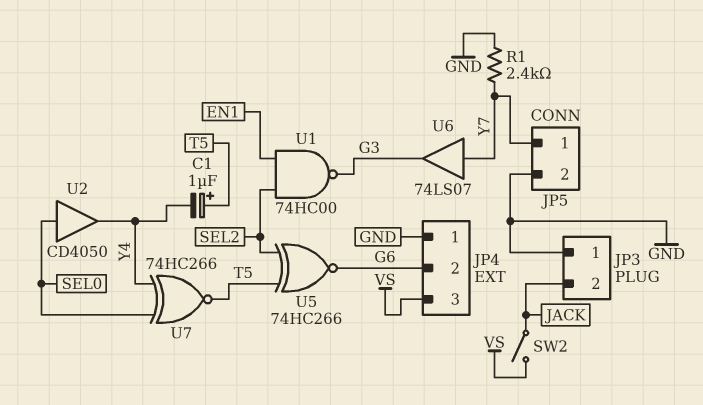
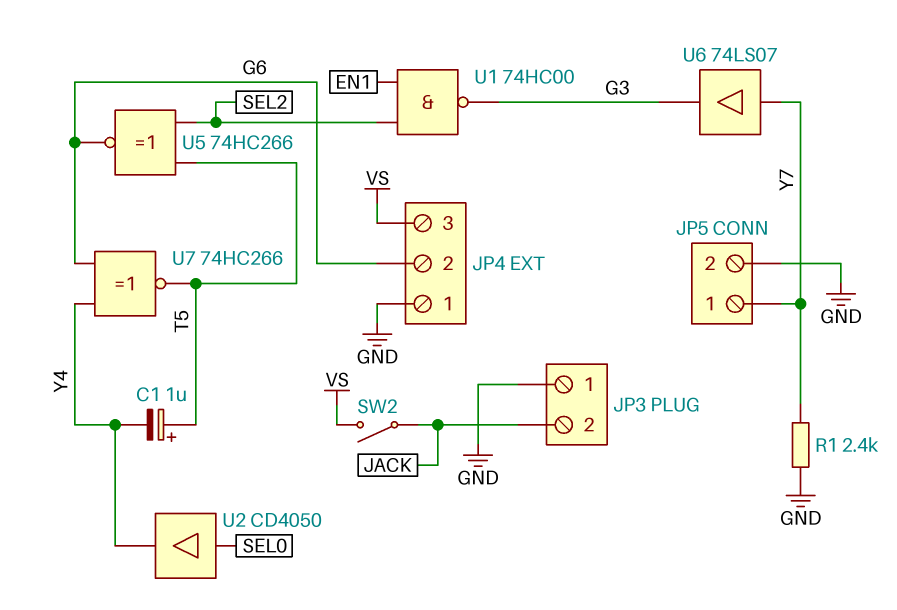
U7: XNOR 74HC266 (in SEL0, in Y4, out T5) -> XNOR 74HC266 (in G6, in Y4, out T5)

